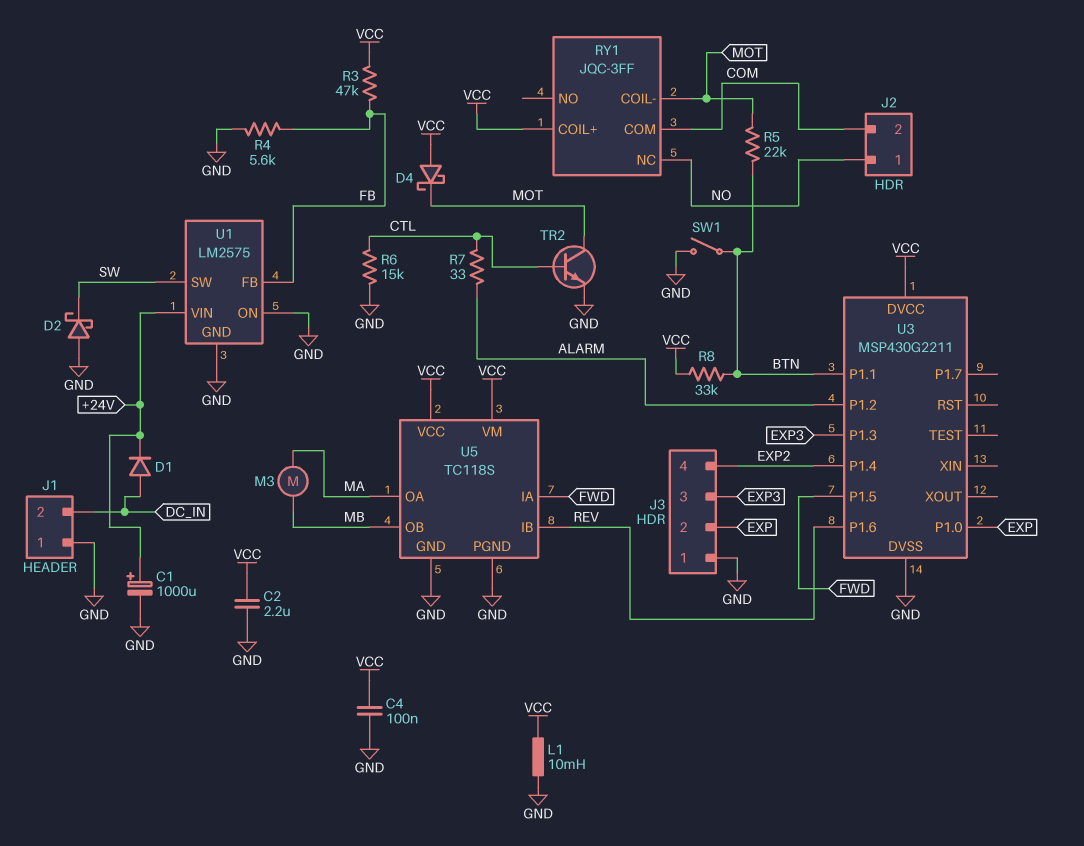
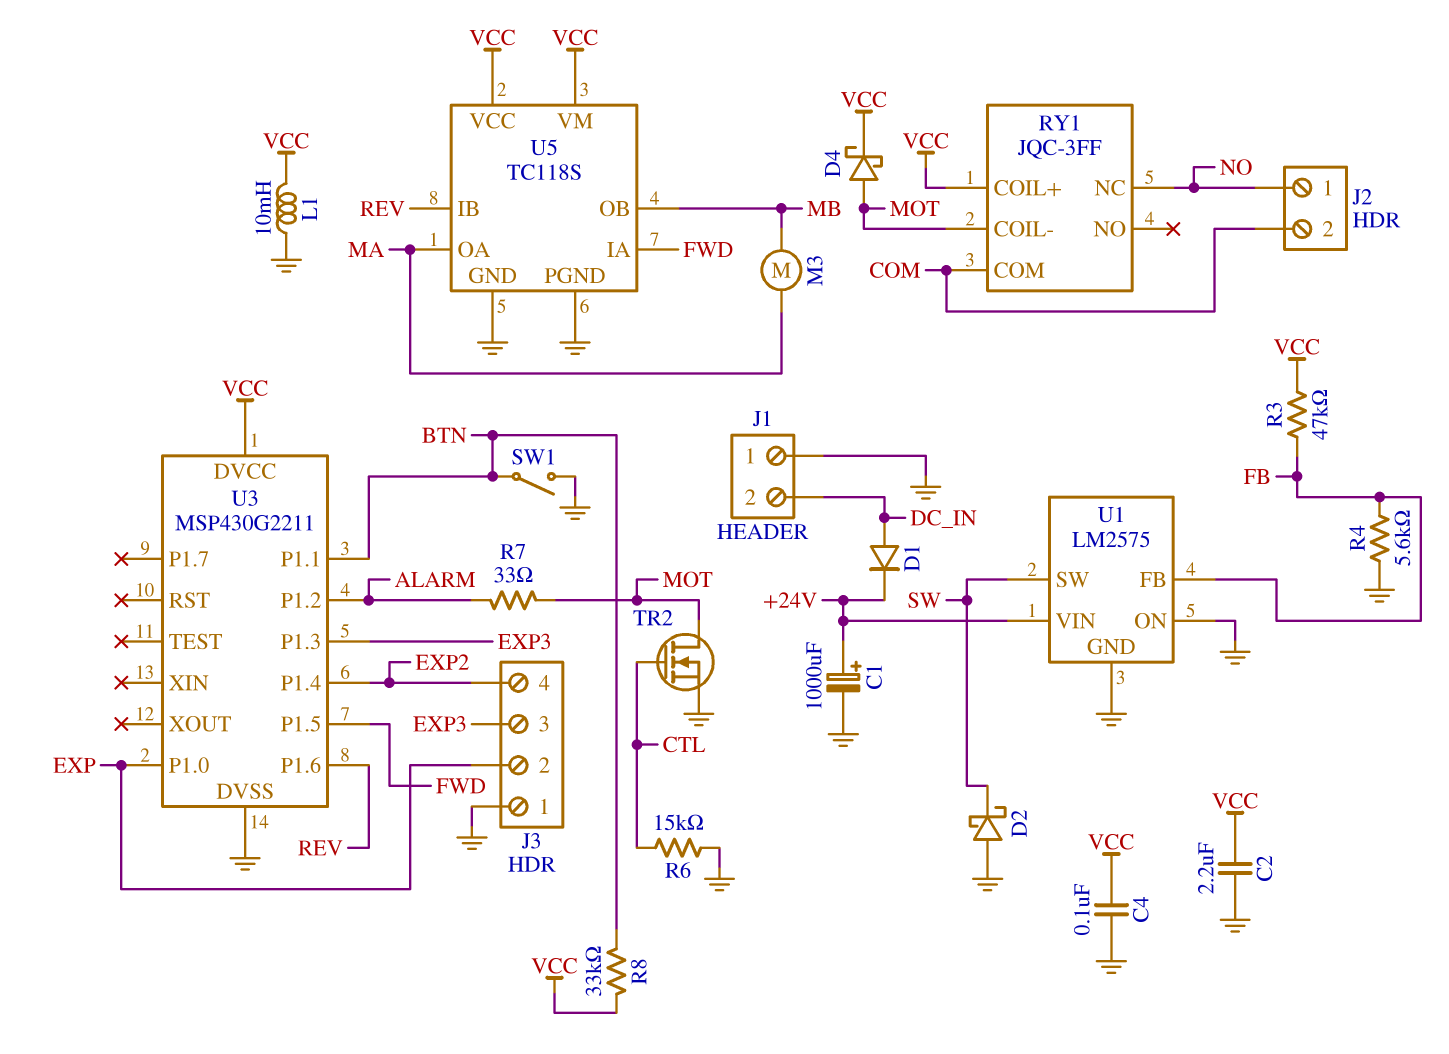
D4: schottky (A VCC, K MOT) -> schottky (A MOT, K VCC)
R5: 22k (BTN, MOT) -> none
R7: 33 (ALARM, CTL) -> 33 (ALARM, MOT)
TR2: NPN (B CTL, C MOT, E GND) -> NMOS (G CTL, D MOT, S GND)

